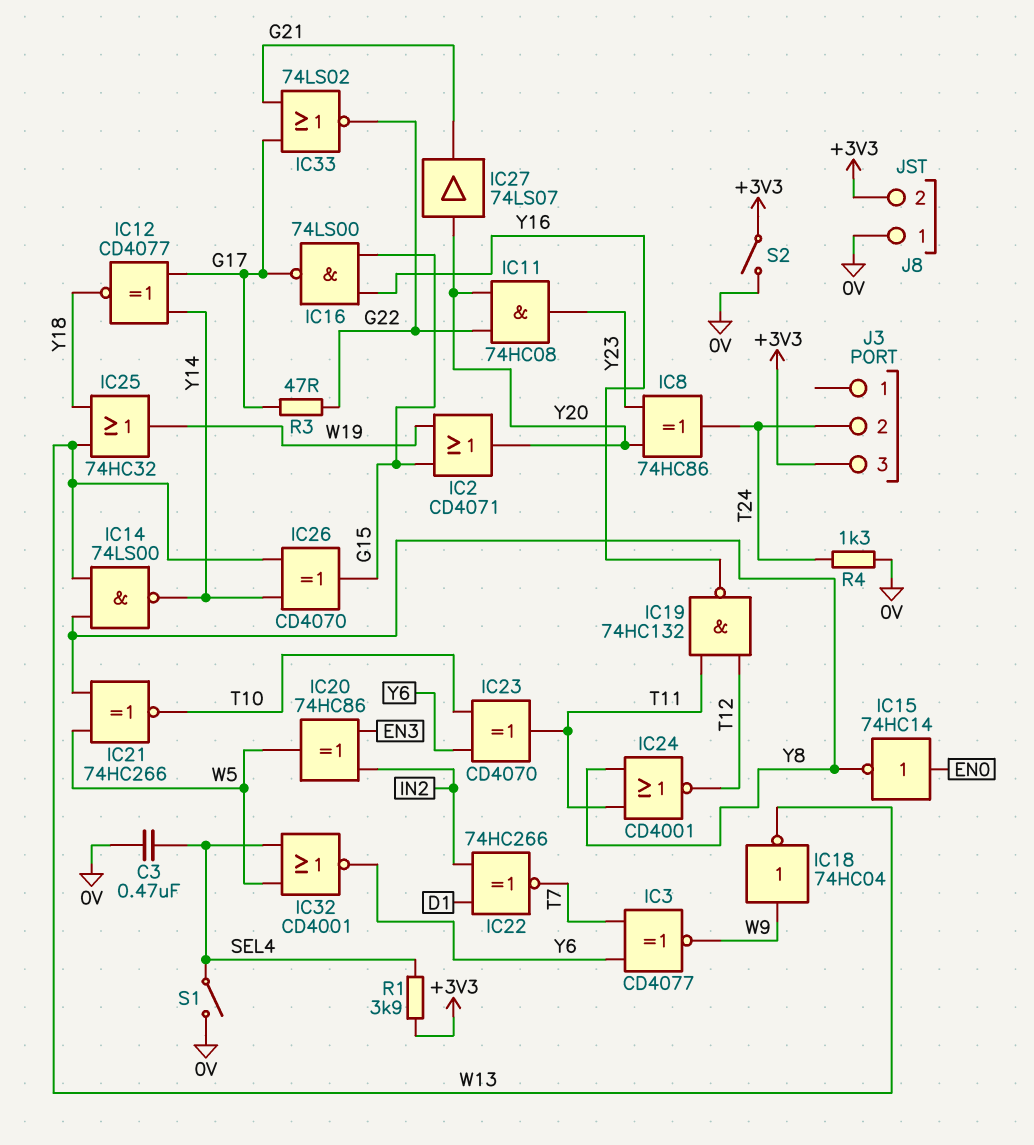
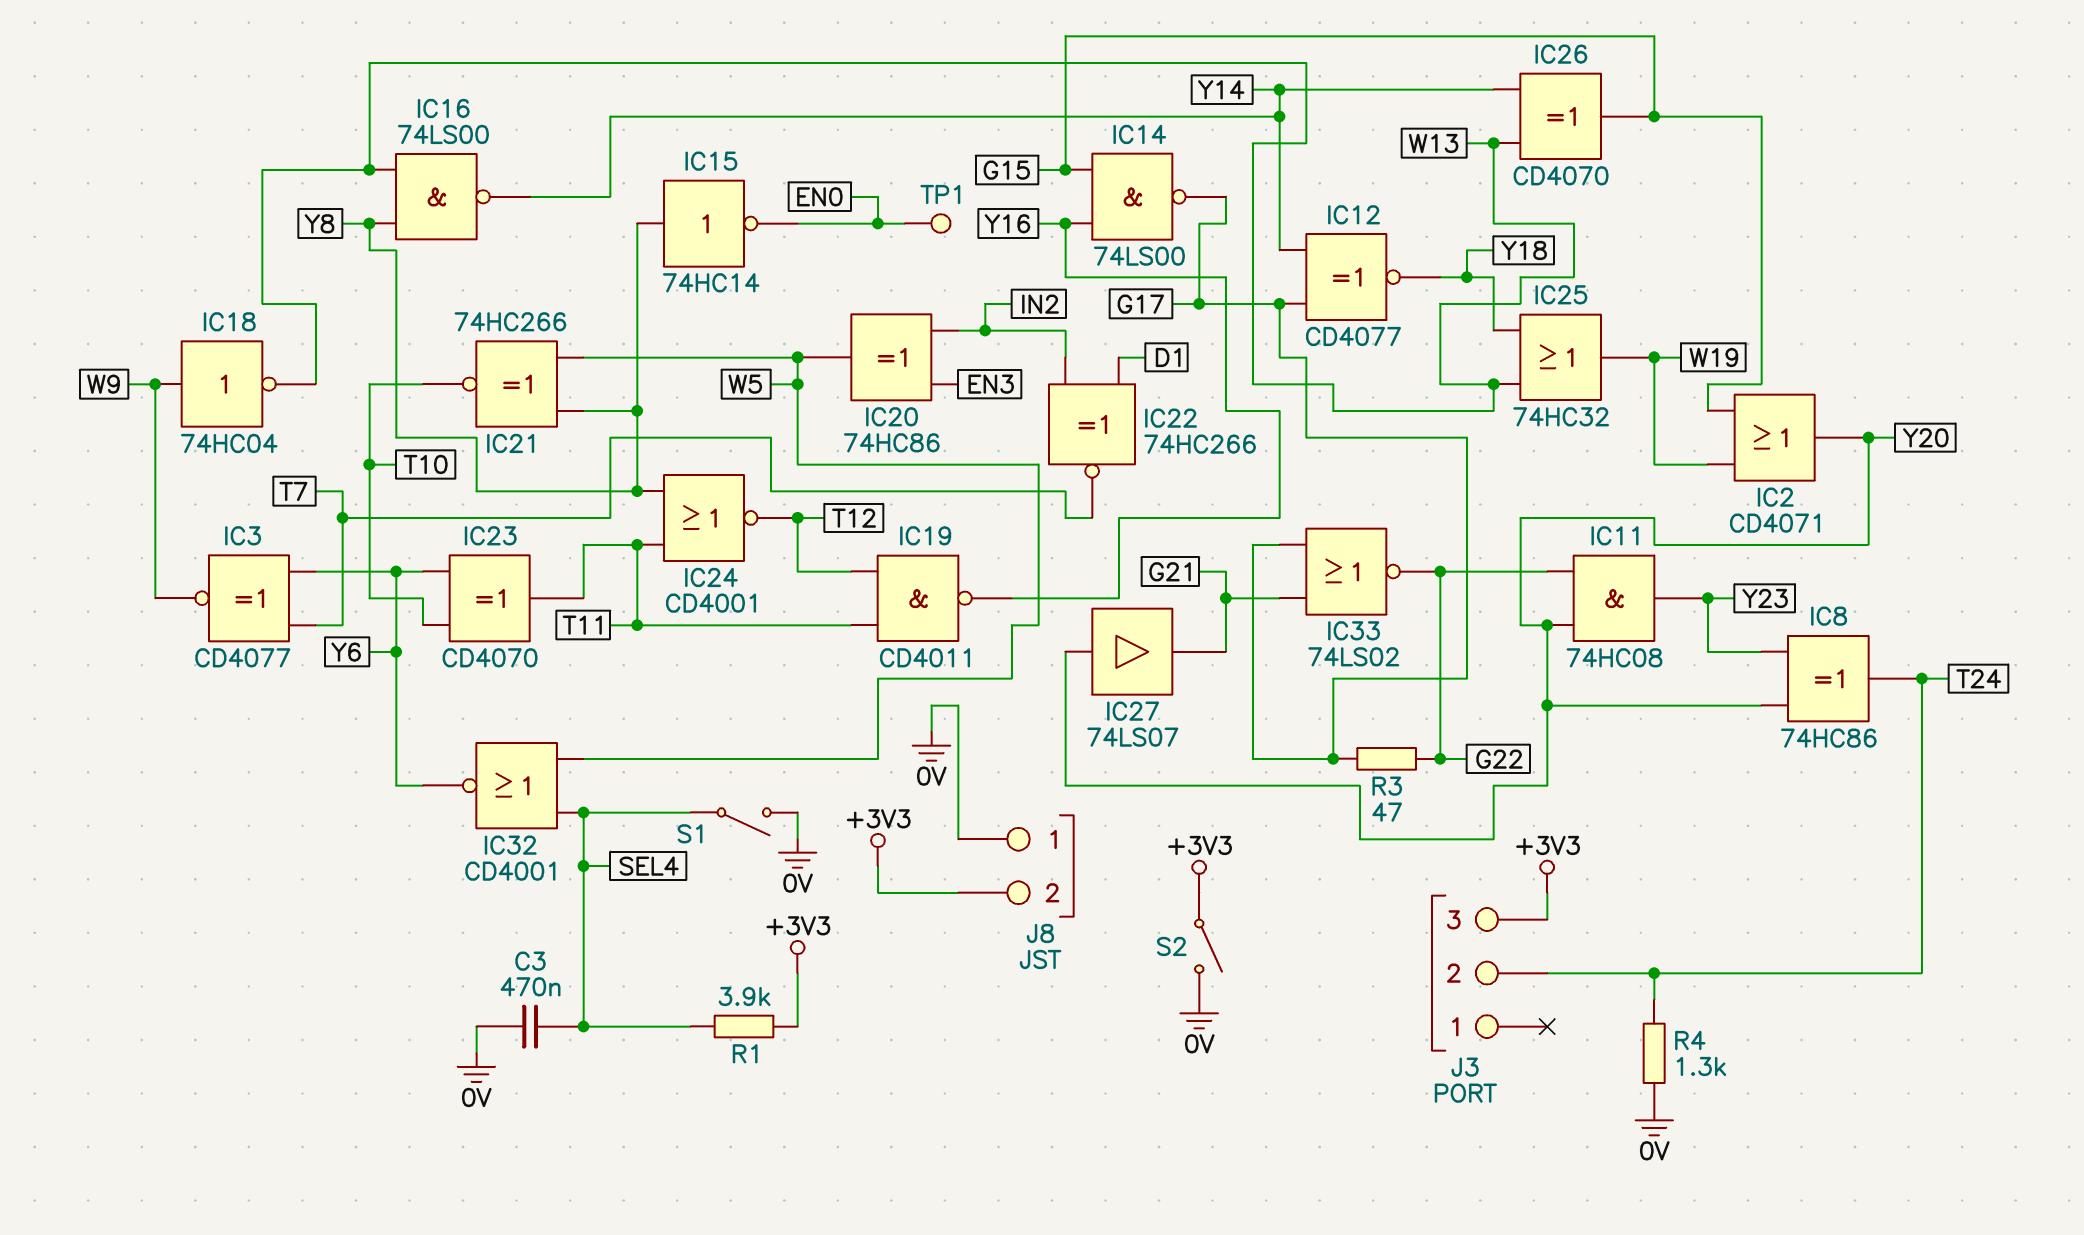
IC14: NAND 74LS00 (in W13, in Y8, out Y14) -> NAND 74LS00 (in G15, in Y16, out G17)
IC15: NOT 74HC14 (in EN0, out Y8) -> NOT 74HC14 (in Y8, out EN0)
IC16: NAND 74LS00 (in G15, in Y16, out G17) -> NAND 74LS00 (in W13, in Y8, out Y14)
IC19: NAND 74HC132 (in T11, in T12, out Y16) -> NAND CD4011 (in T11, in T12, out Y16)
TP1: none -> test point (EN0)

